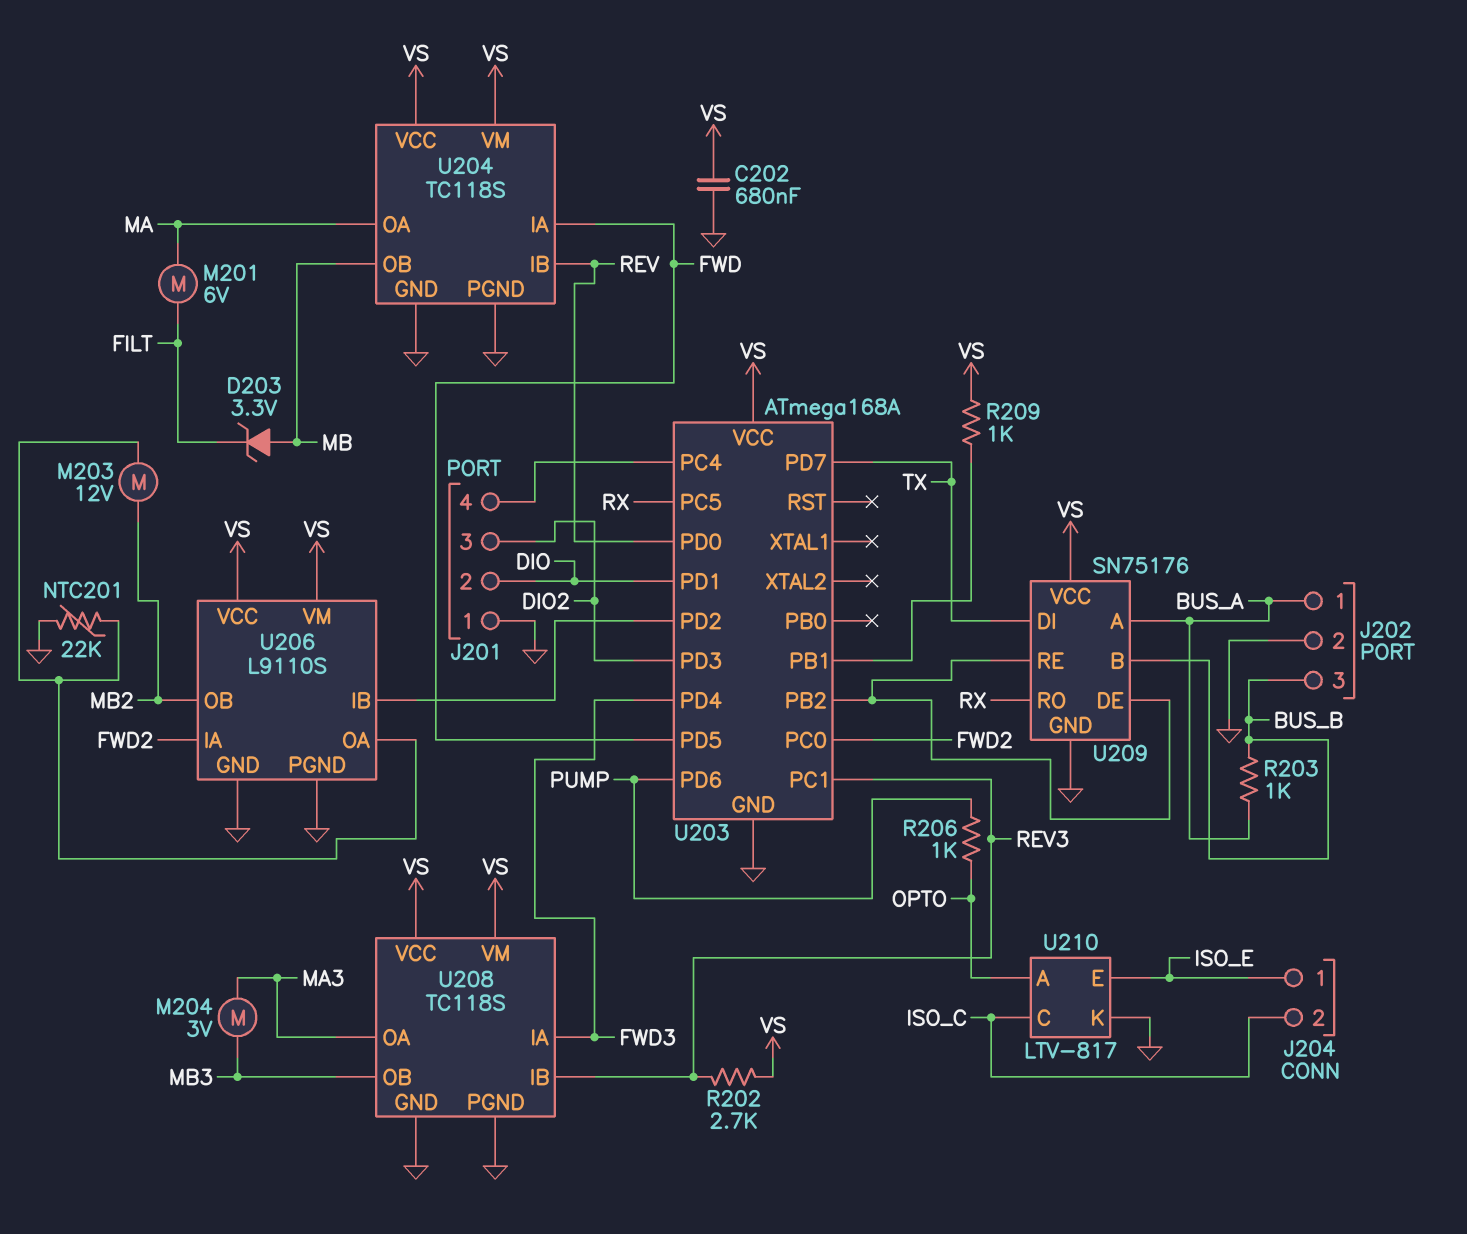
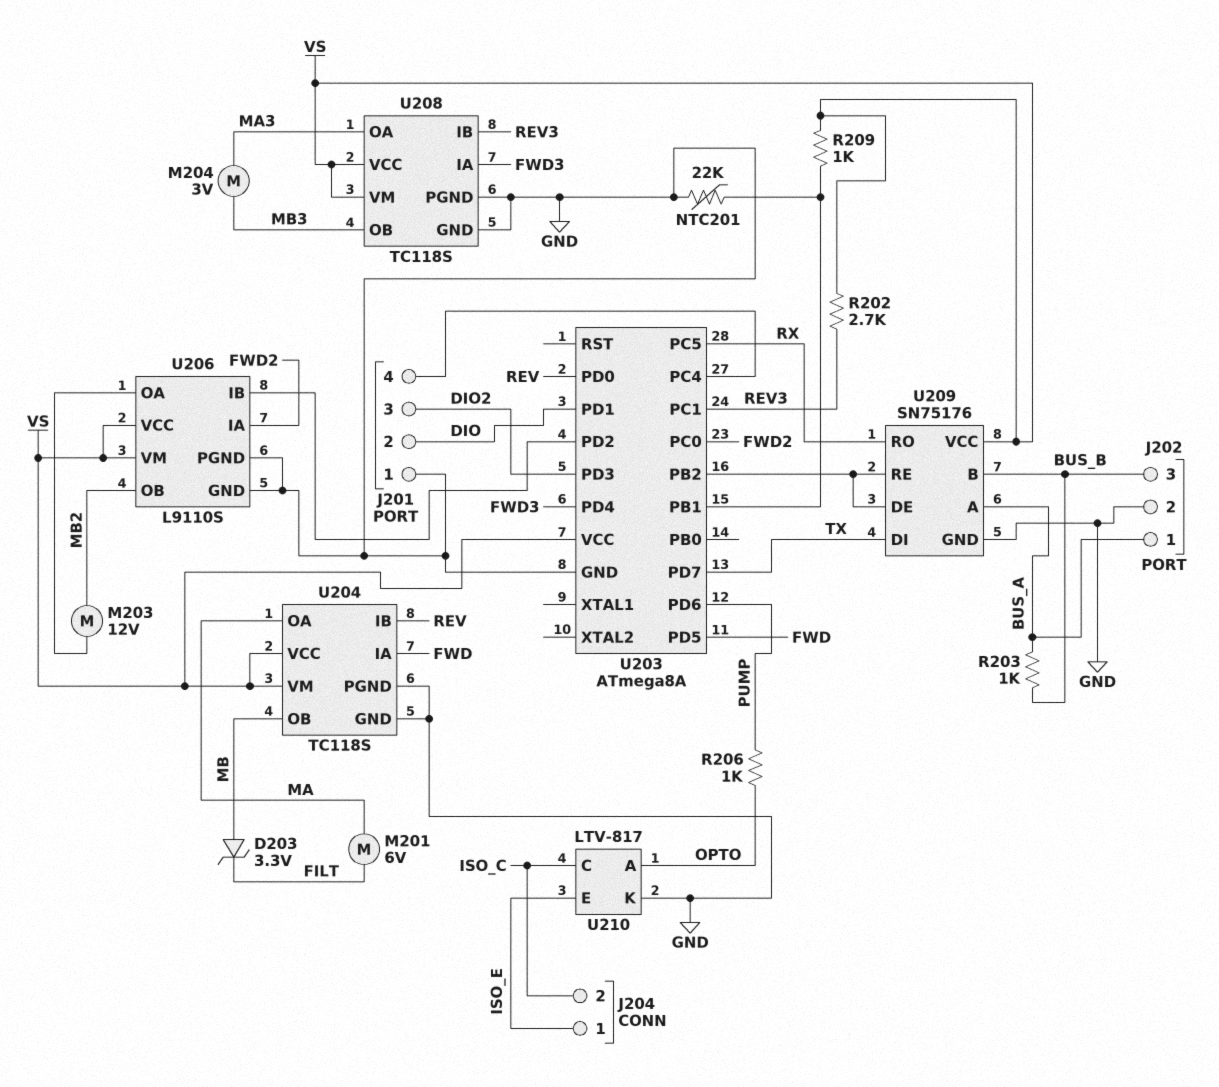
C202: 680nF (GND, VS) -> none
NTC201: 22k (GND, U206/OA) -> 22k (GND, U203/PB1)
U203: ATmega168A -> ATmega8A

